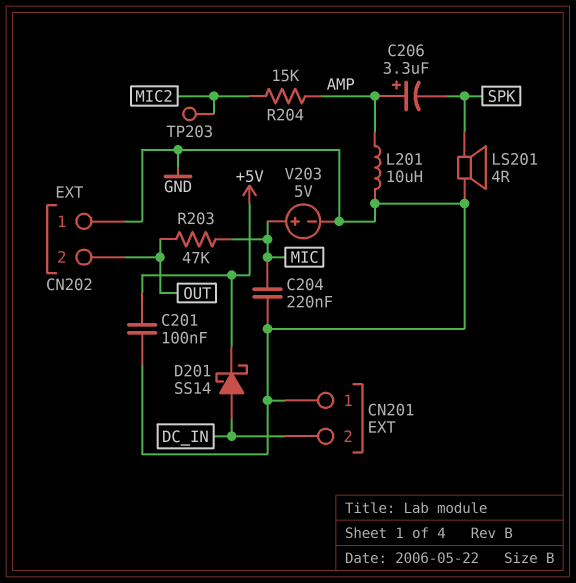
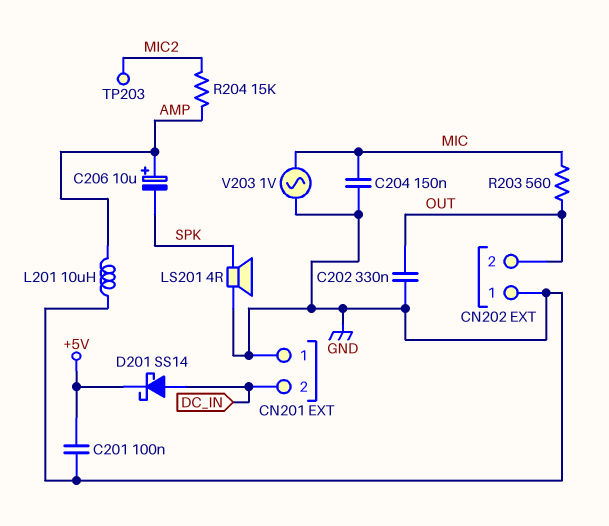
C202: none -> 330nF (GND, OUT)
C204: 220nF (GND, MIC) -> 150nF (GND, MIC)
C206: 3.3uF (plus AMP, minus SPK) -> 10uF (plus AMP, minus SPK)
R203: 47k (MIC, OUT) -> 560 (MIC, OUT)
V203: 5V (plus MIC, minus GND) -> AC 1V (GND, MIC)

